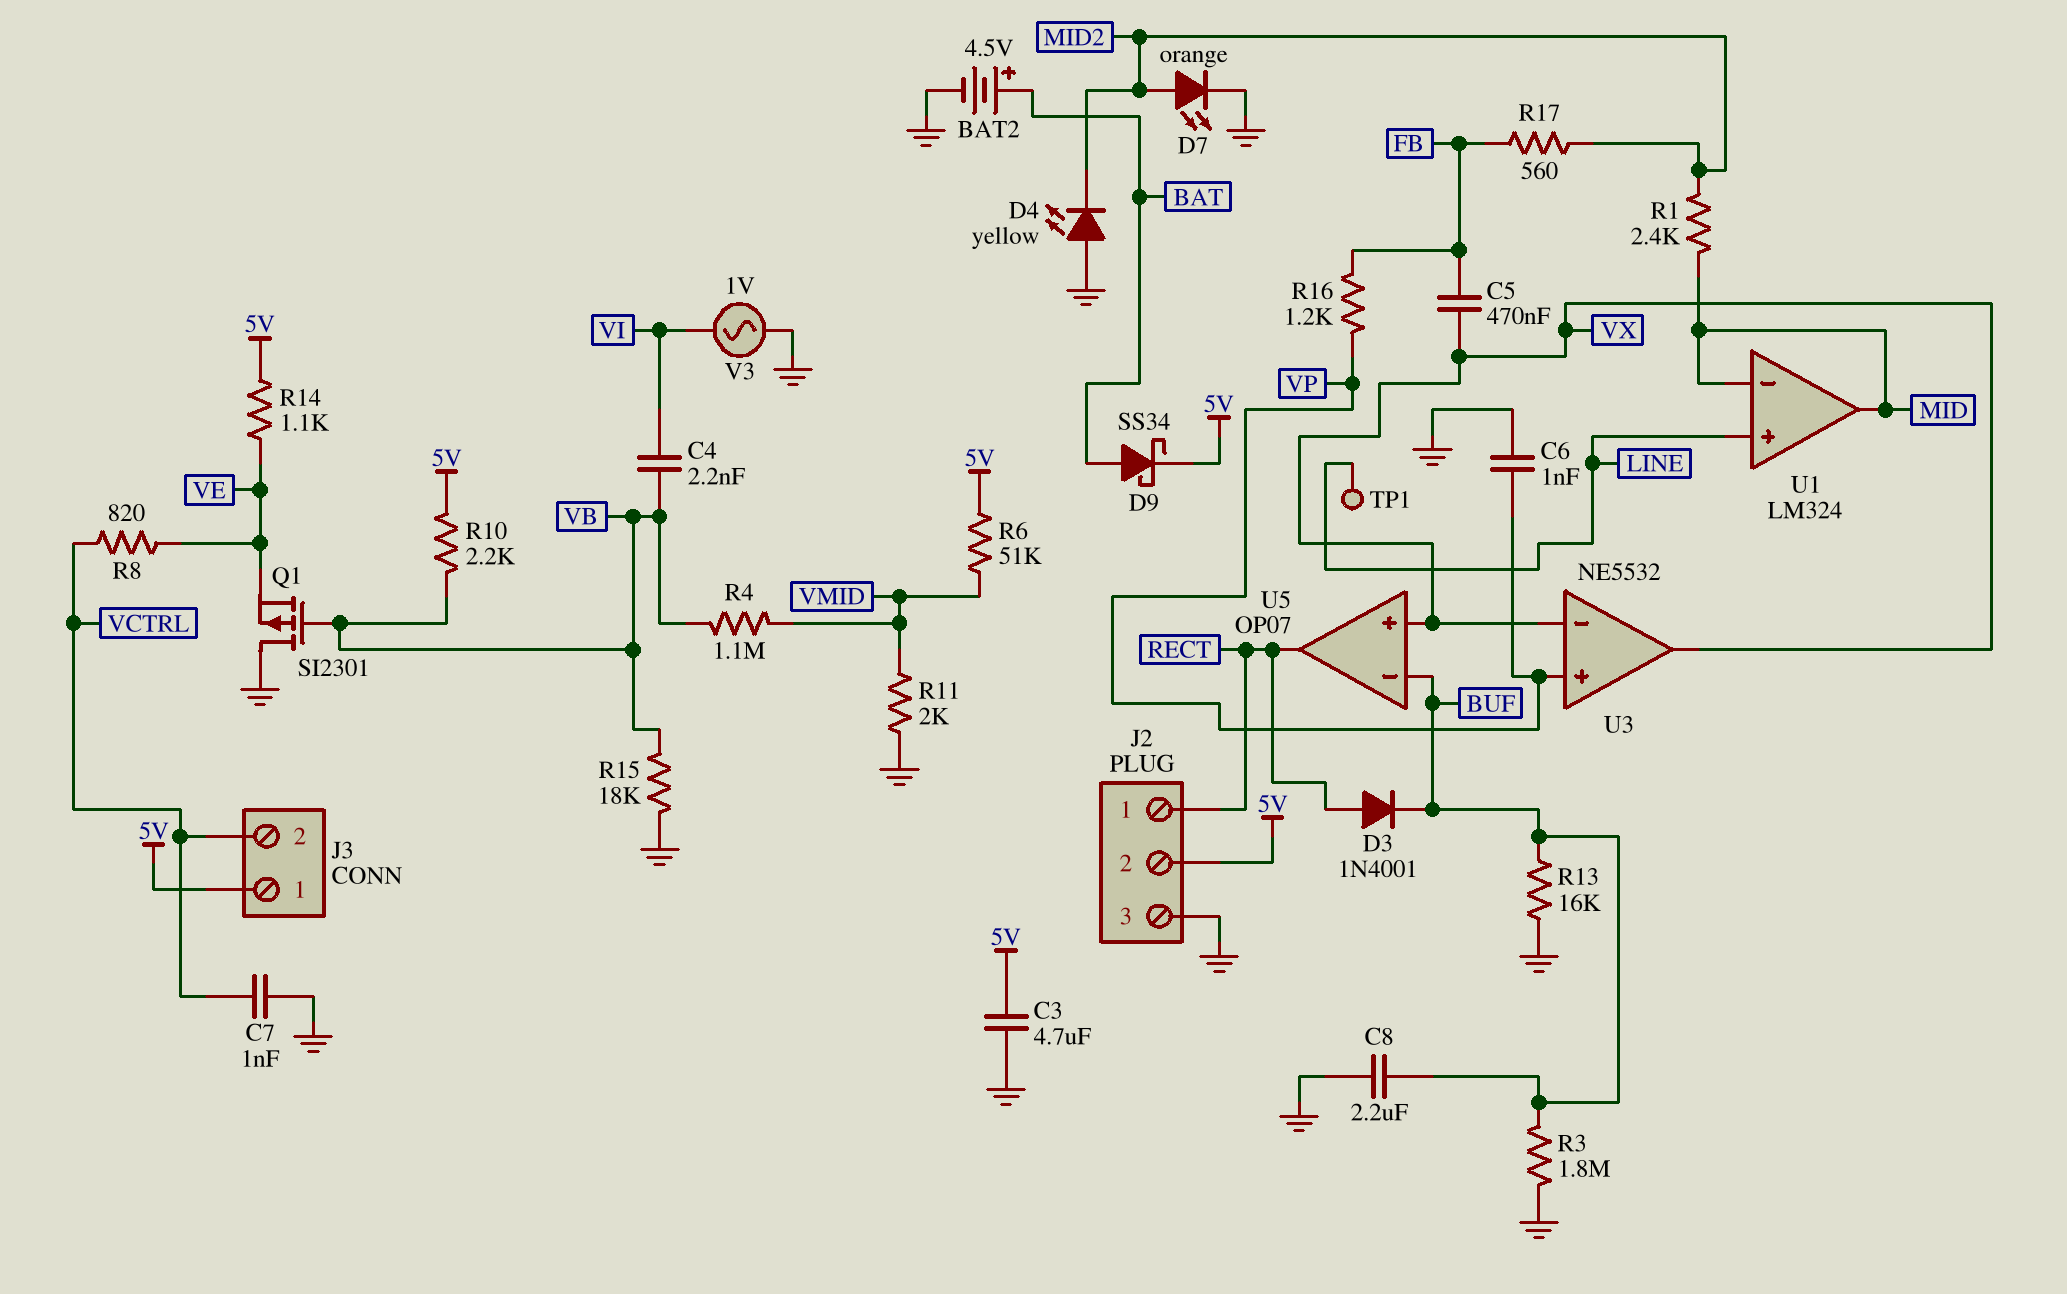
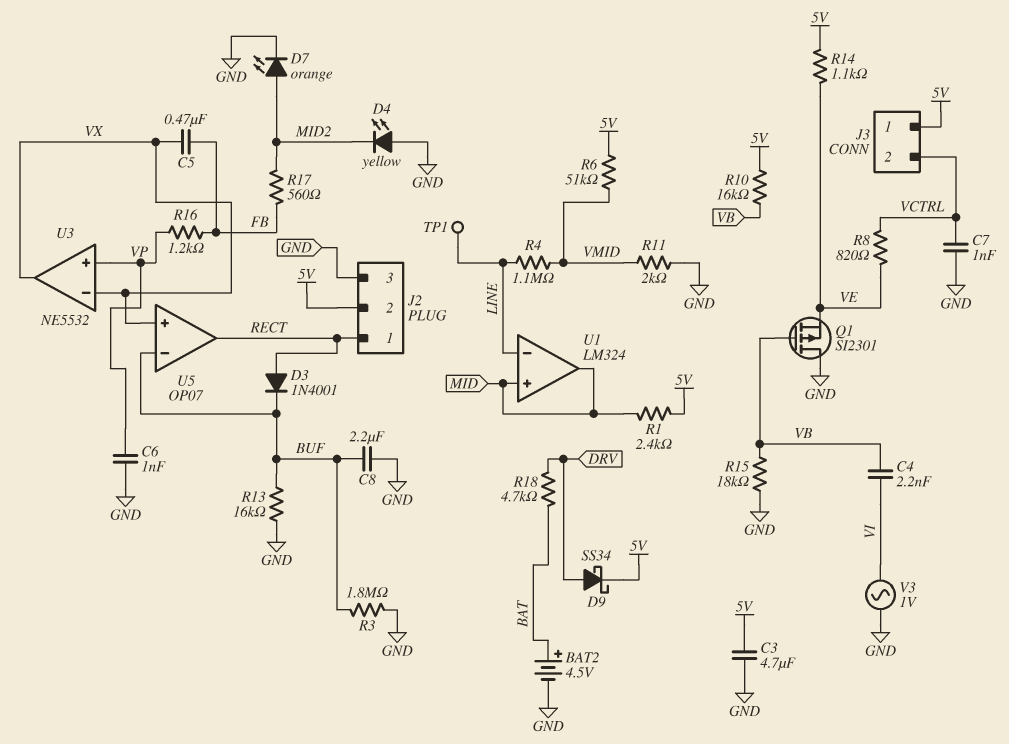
D9: schottky SS34 (A BAT, K 5V) -> schottky SS34 (A DRV, K 5V)
R1: 2.4k (MID, MID2) -> 2.4k (5V, MID)
R4: 1.1M (VB, VMID) -> 1.1M (LINE, VMID)
R10: 2.2k (5V, VB) -> 16k (5V, VB)
R18: none -> 4.7k (BAT, DRV)
U1 pin in+: LINE -> MID
U1 pin in-: MID -> LINE

